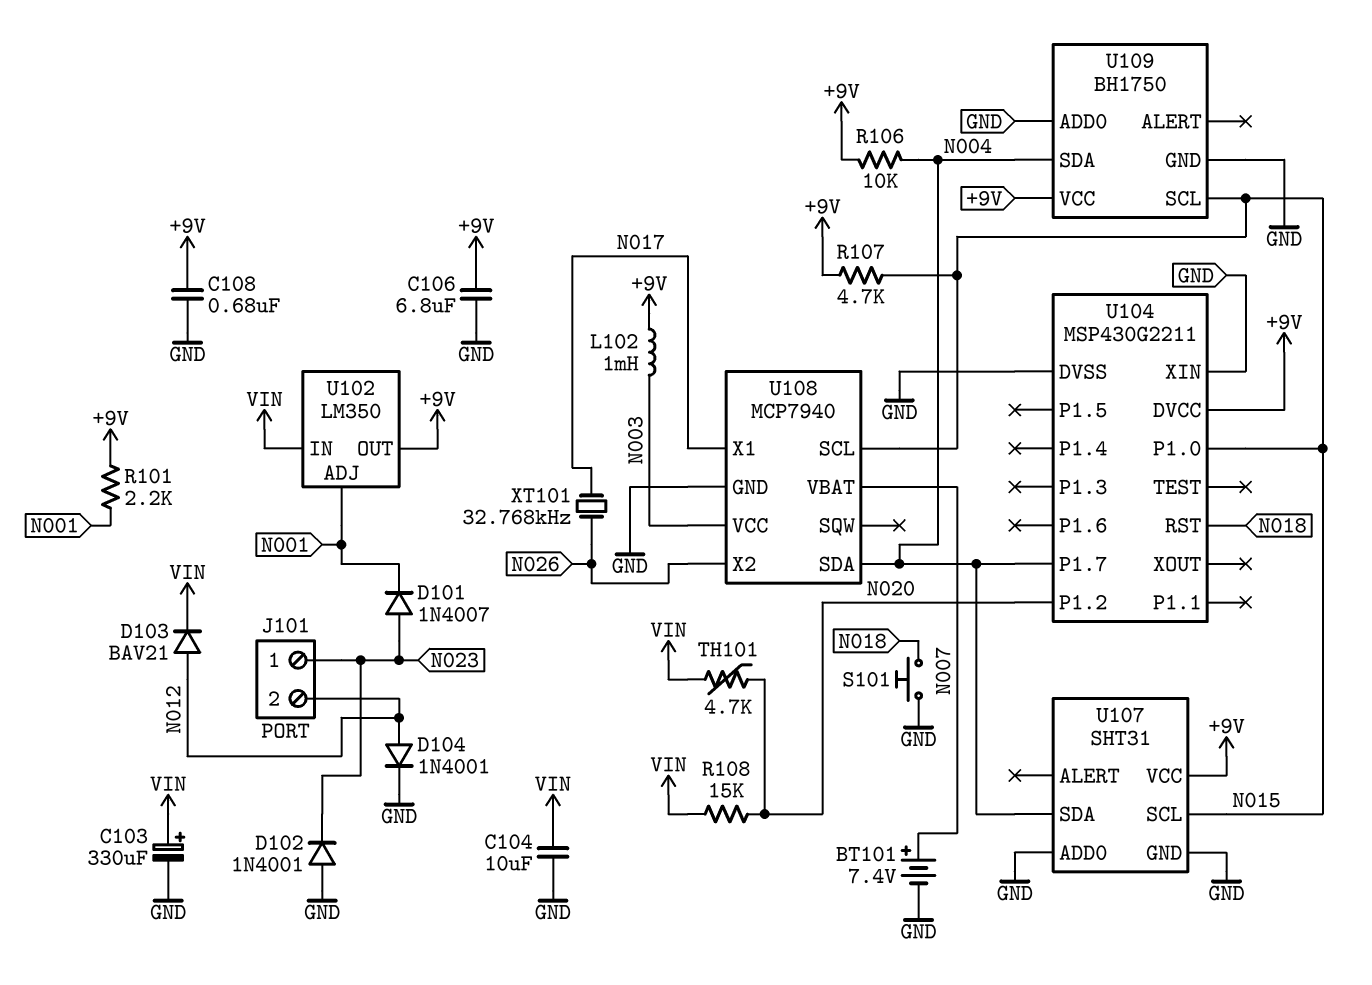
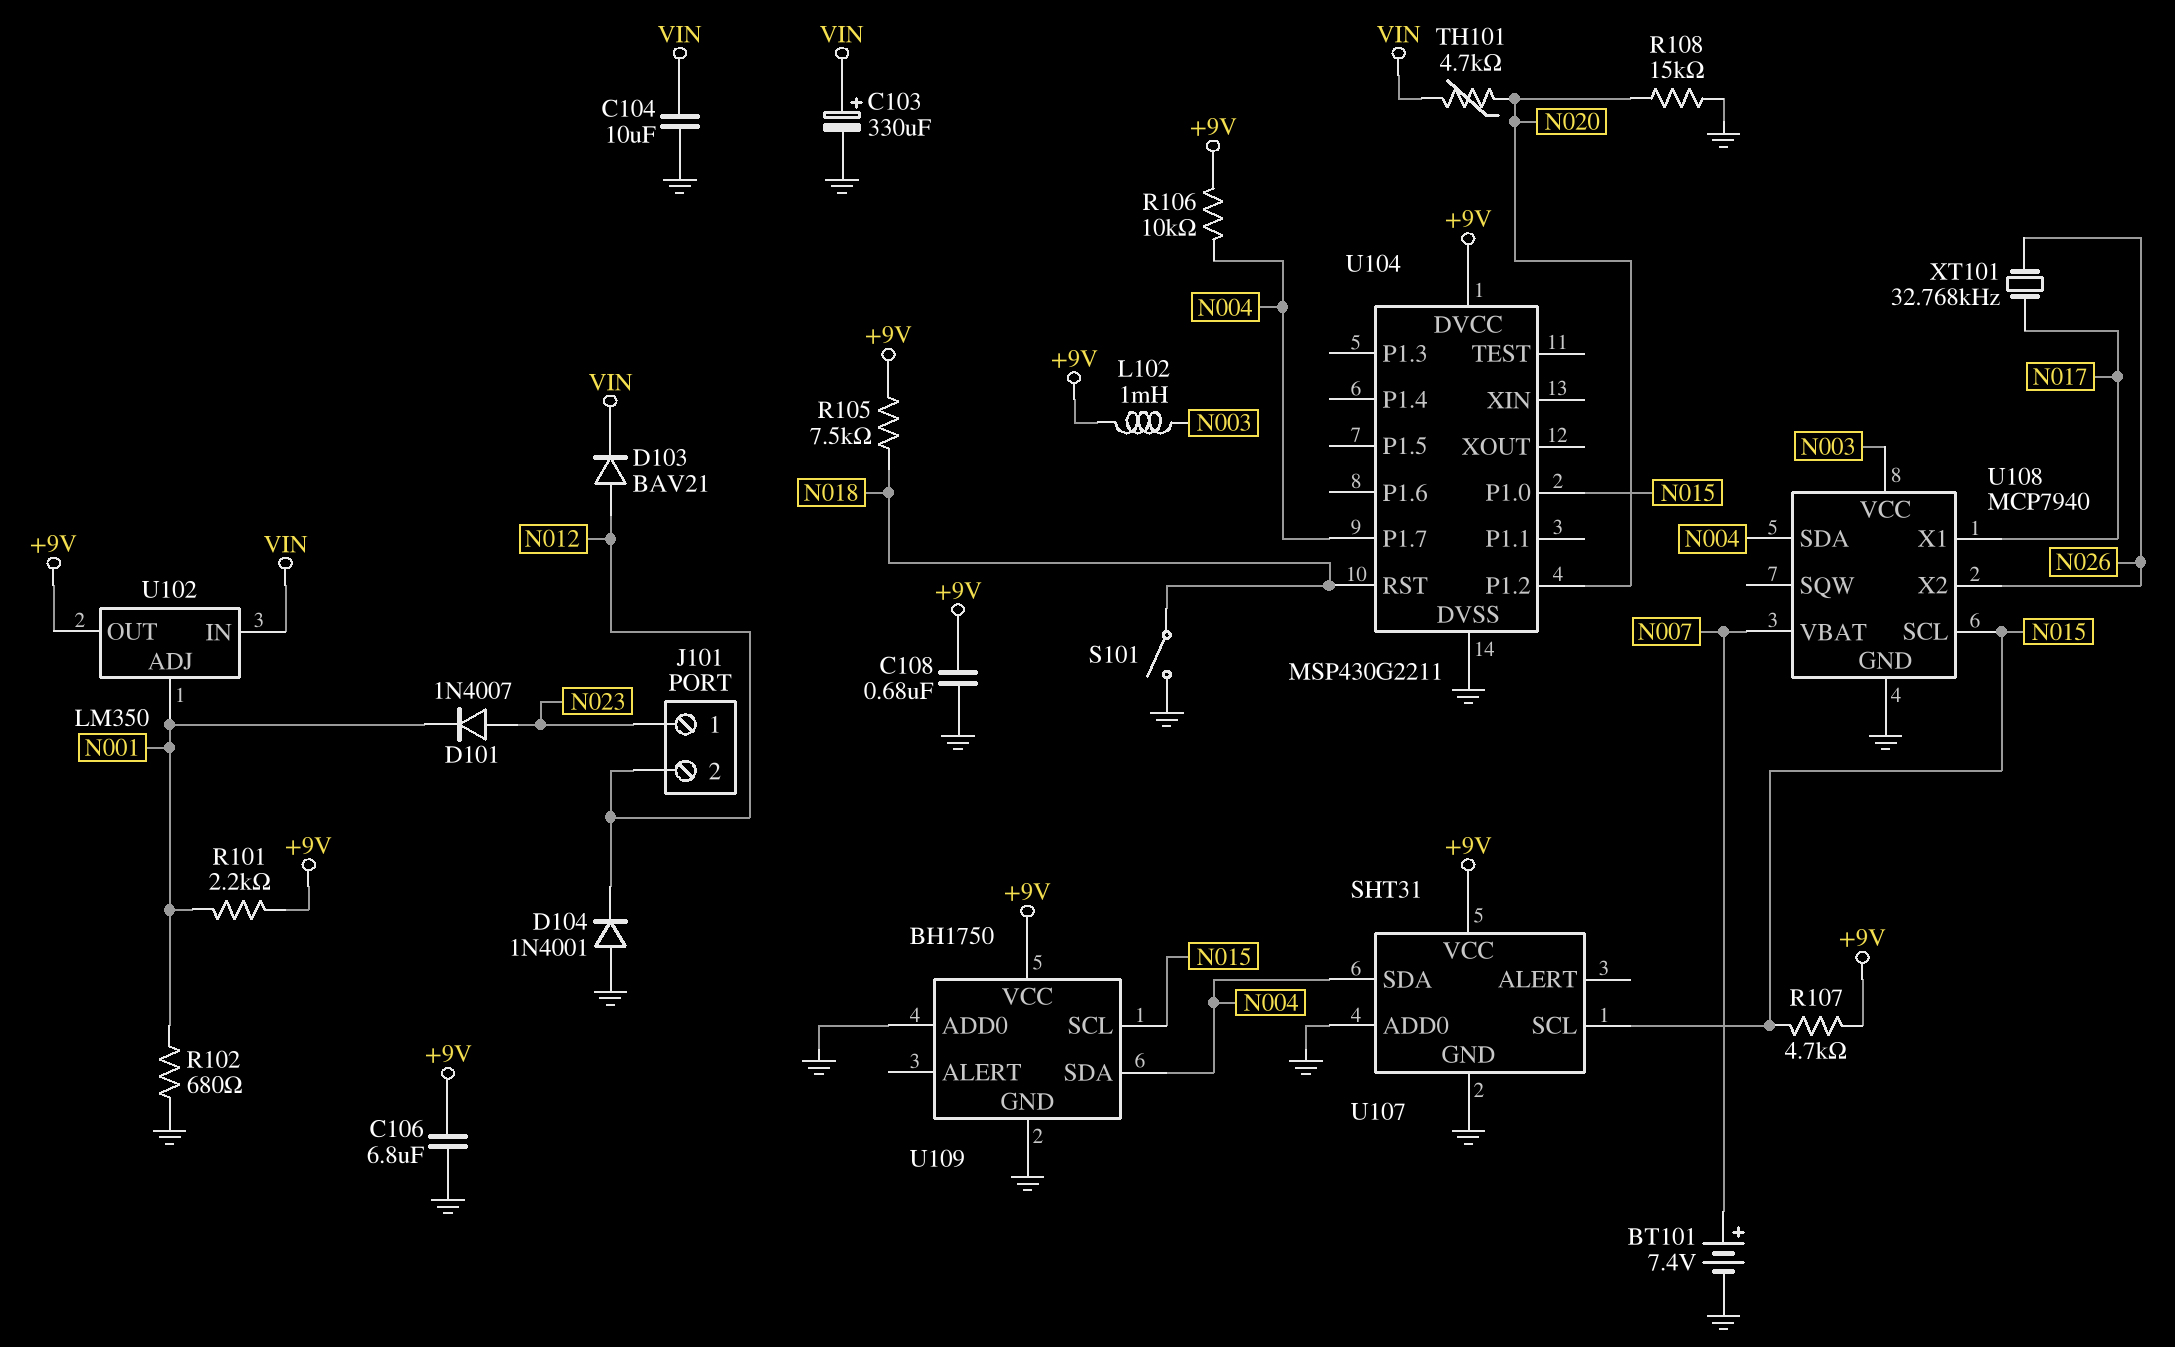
D102: diode 1N4001 (A GND, K N023) -> none
D104: diode 1N4001 (A N012, K GND) -> diode 1N4001 (A GND, K N012)
R102: none -> 680 (GND, N001)
R105: none -> 7.5k (+9V, N018)
R108: 15k (N020, VIN) -> 15k (GND, N020)
S101: button (GND, N018) -> switch (GND, N018)
U104 pin XIN: GND -> none

